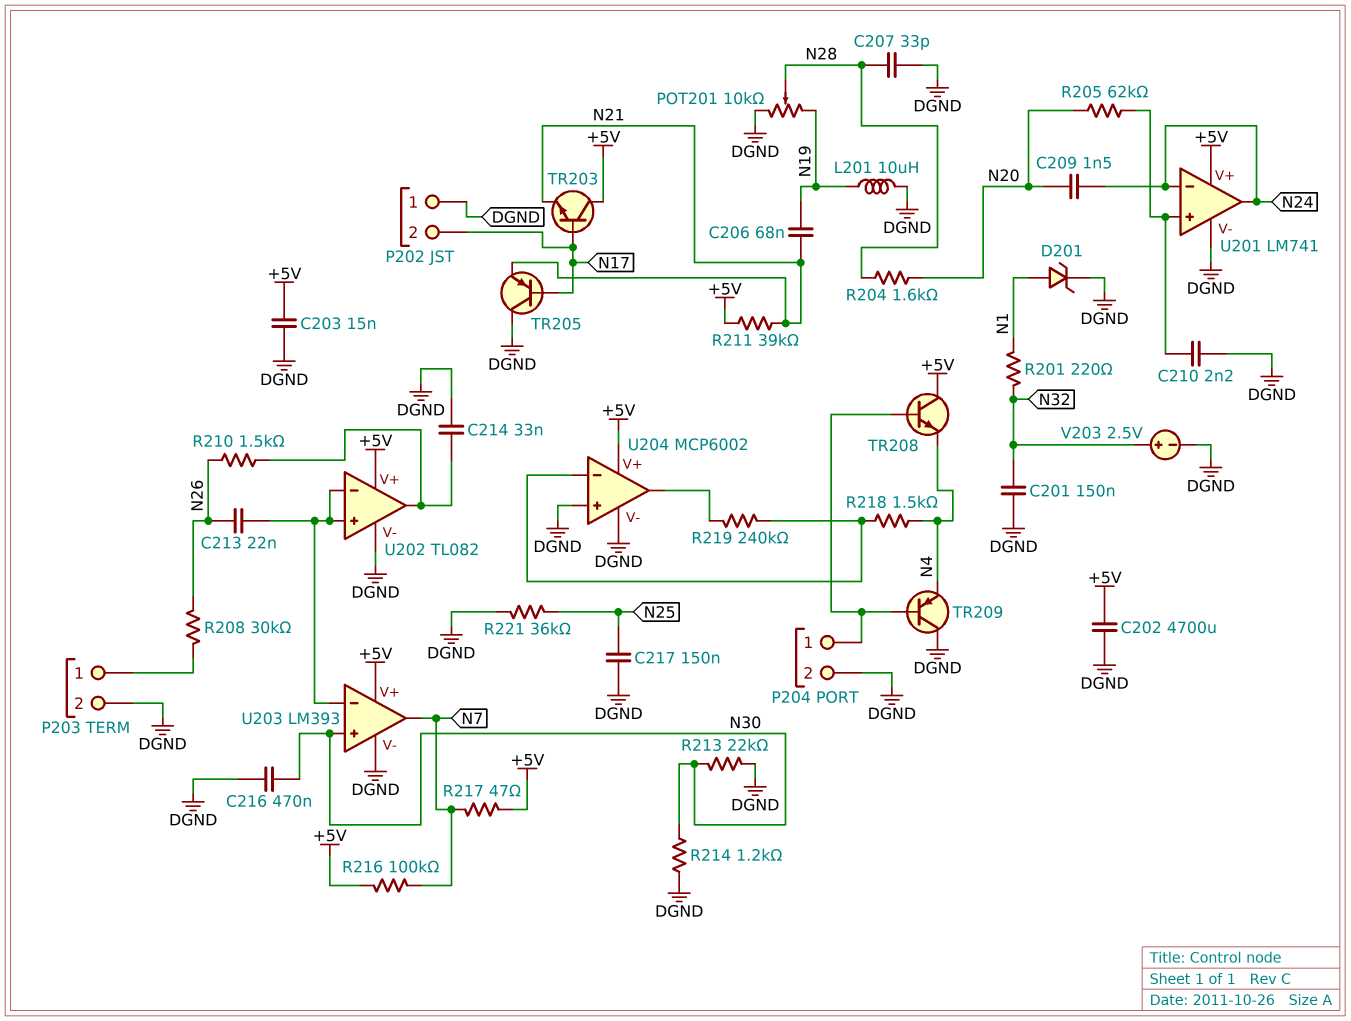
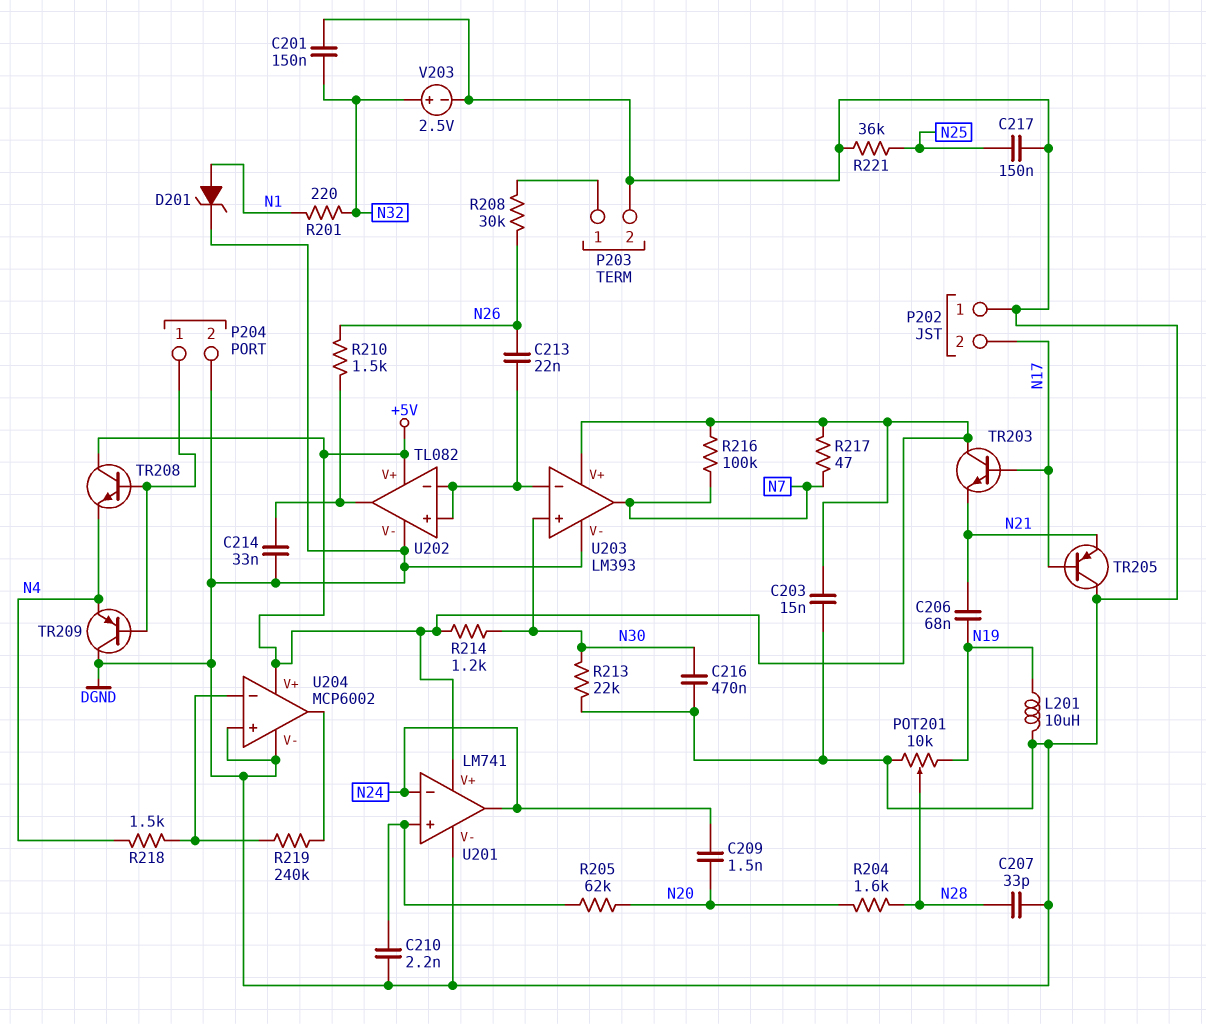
C202: 4700uF (+5V, DGND) -> none
R211: 39k (+5V, N21) -> none
R214: 1.2k (DGND, N30) -> 1.2k (+5V, N30)

